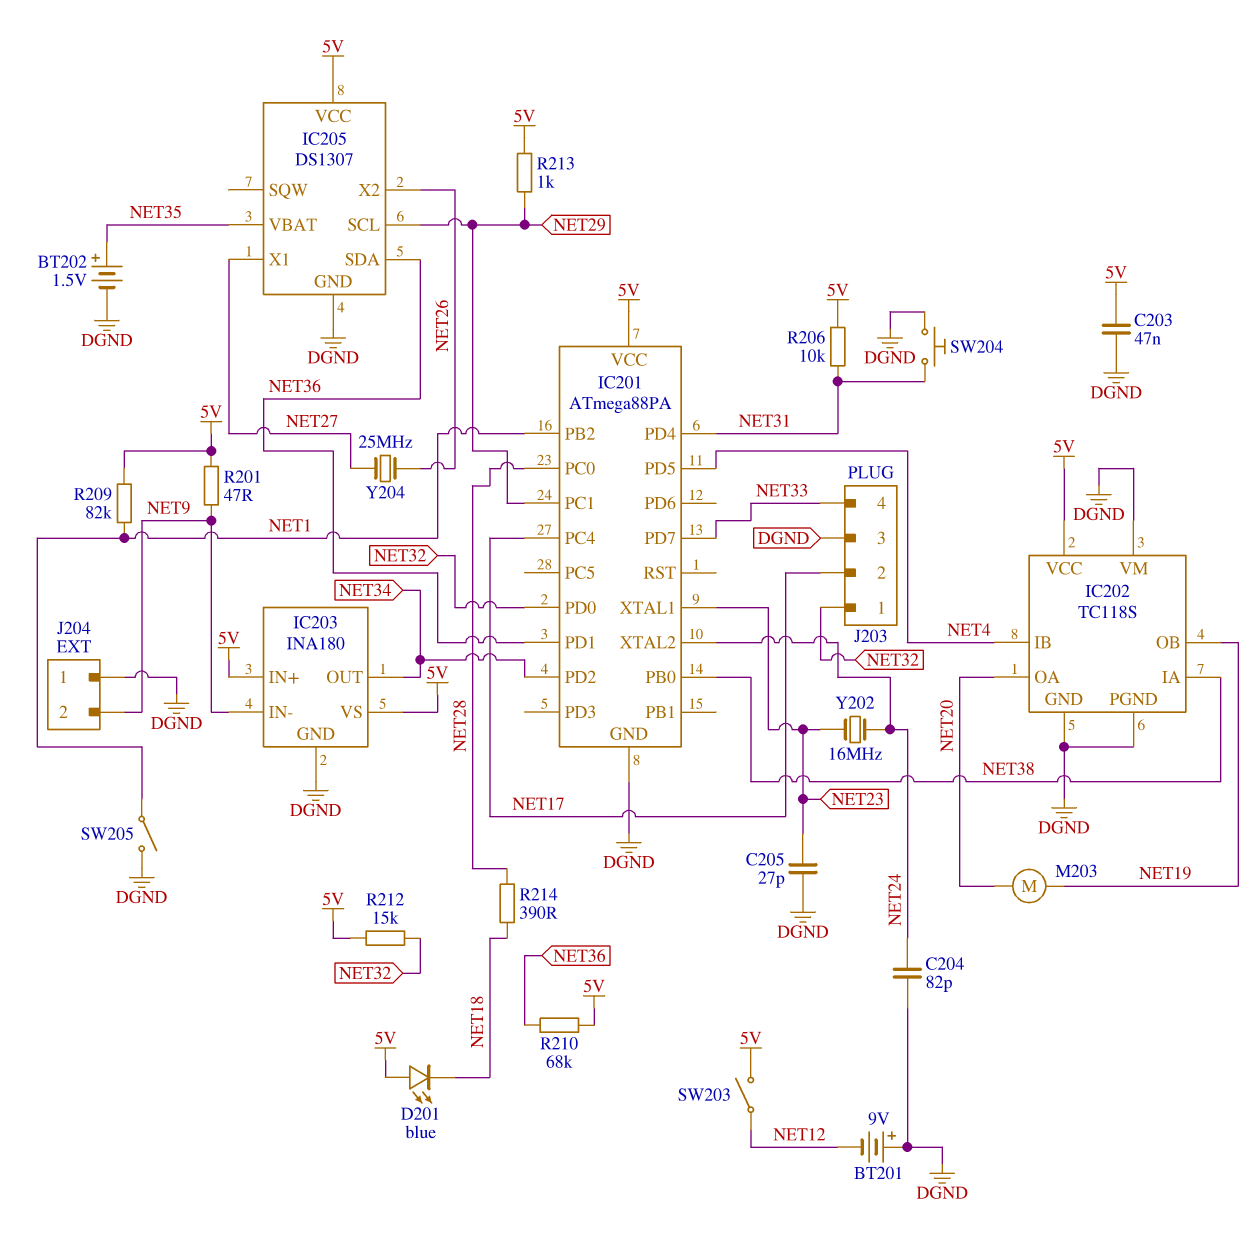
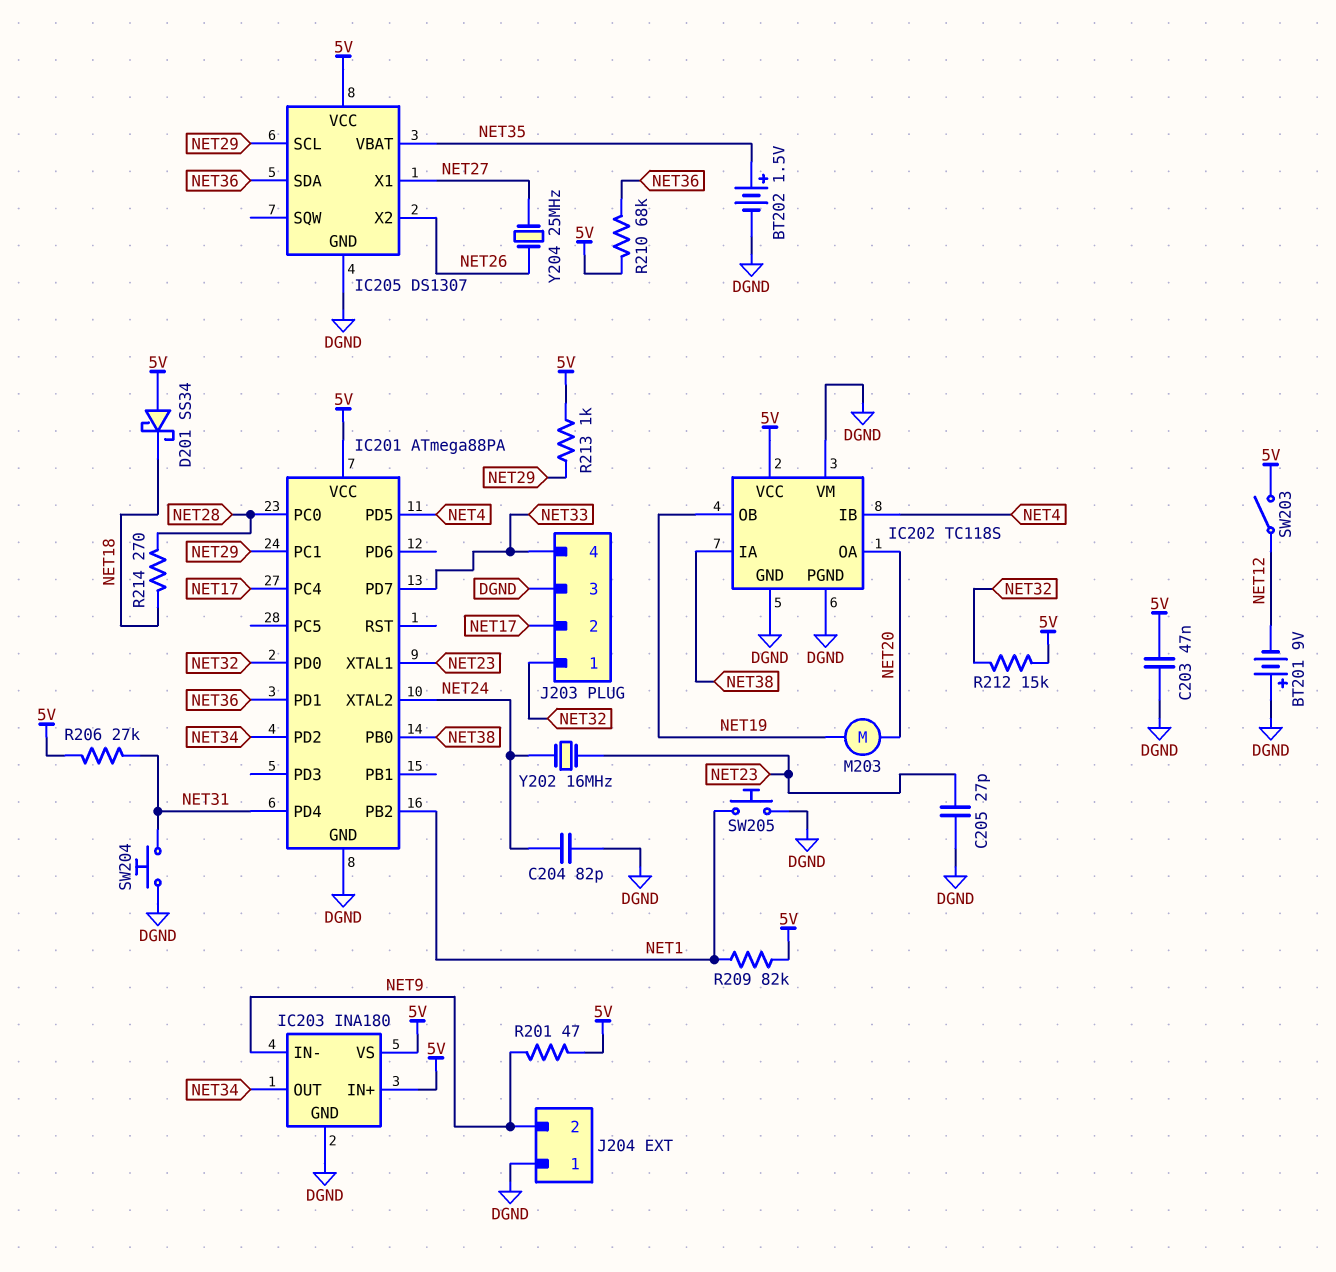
D201: LED blue (A 5V, K NET18) -> schottky SS34 (A 5V, K NET18)
R206: 10k (5V, NET31) -> 27k (5V, NET31)
R214: 390 (NET18, NET28) -> 270 (NET18, NET28)
SW205: switch (DGND, NET1) -> button (DGND, NET1)

